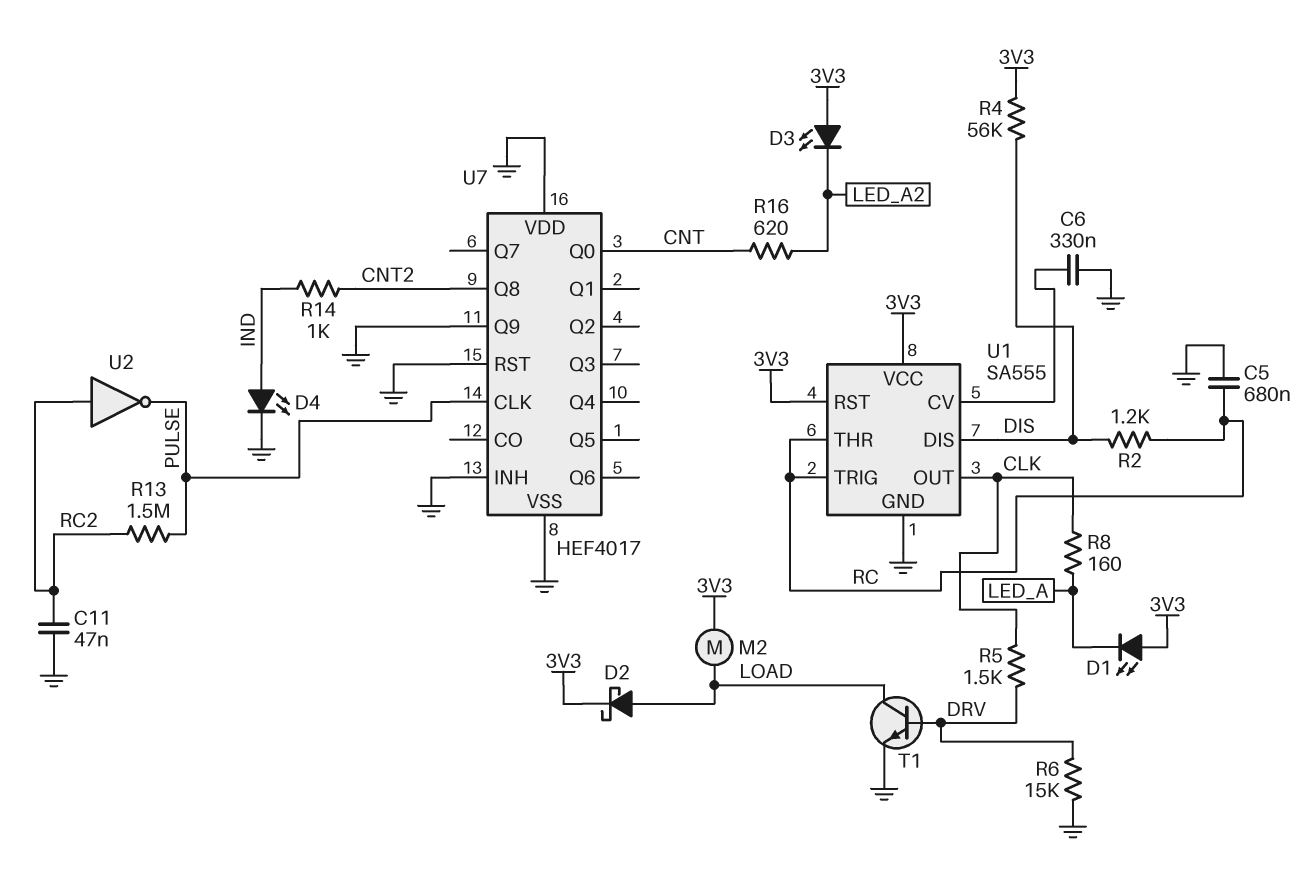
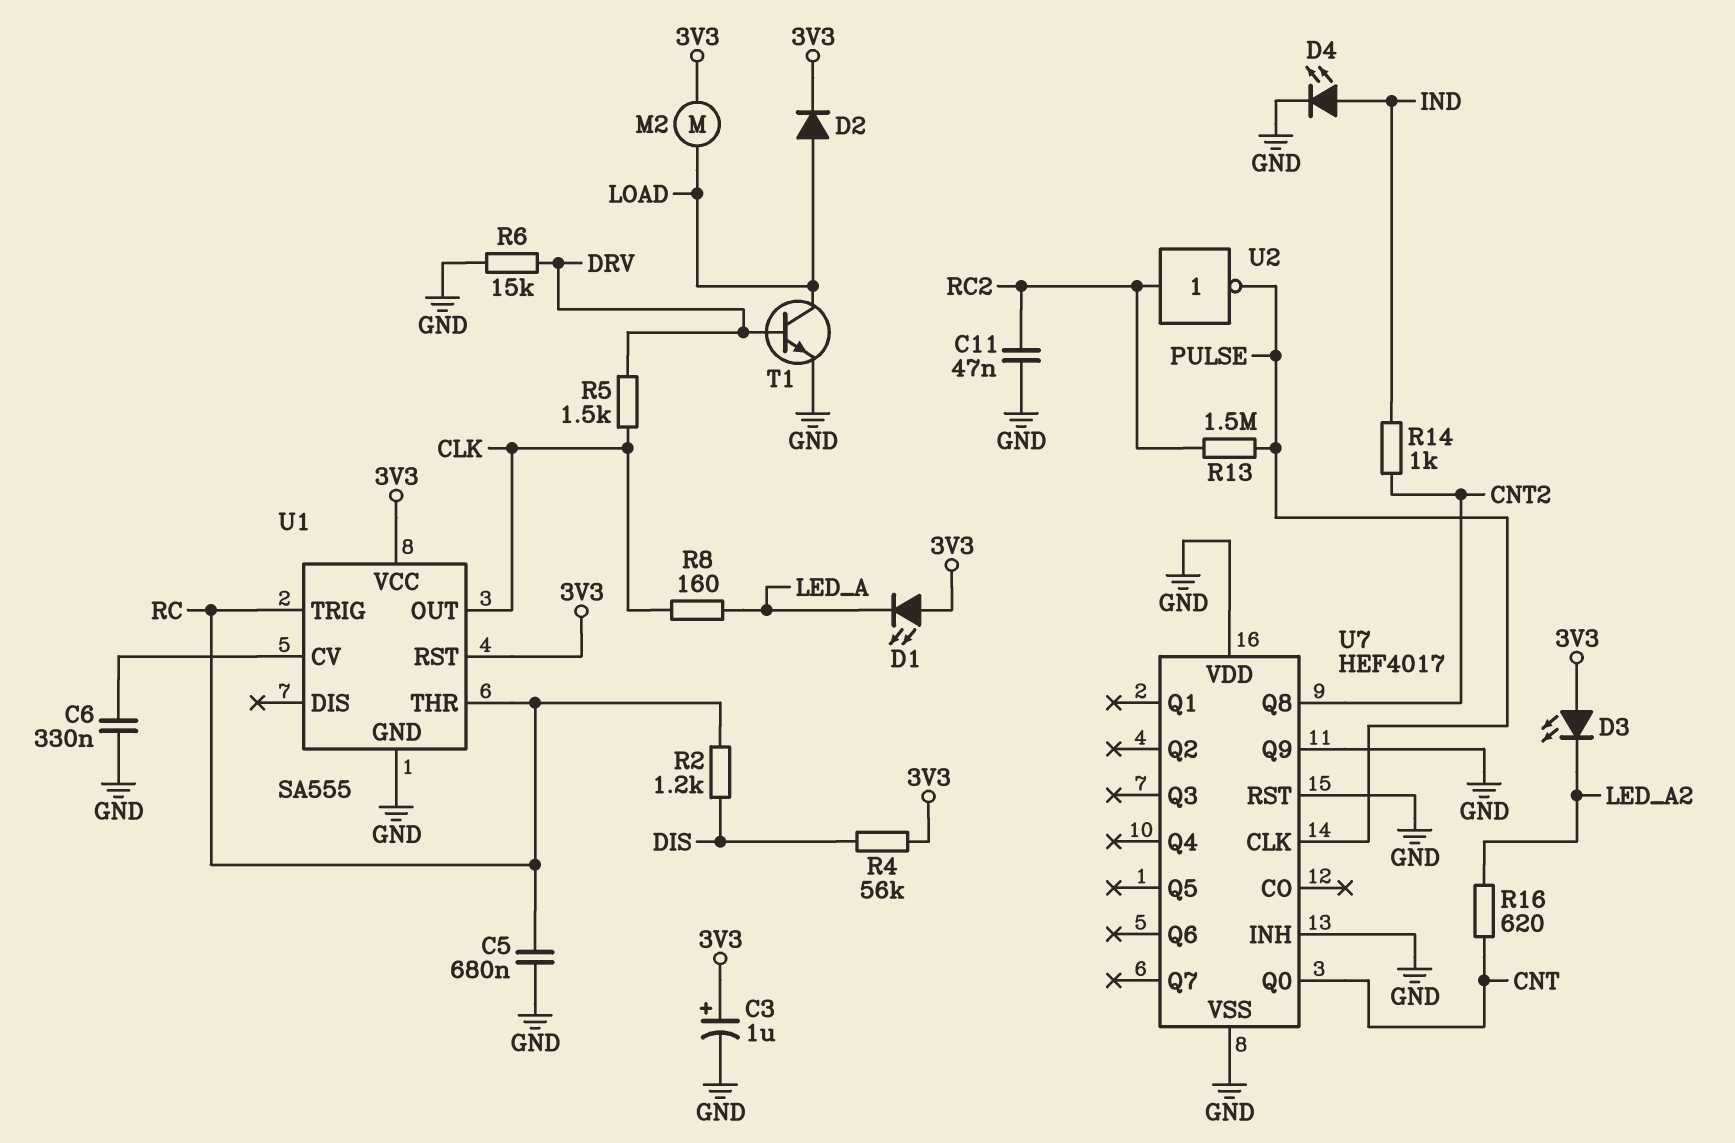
C3: none -> 1uF (plus 3V3, minus GND)
D2: schottky (A LOAD, K 3V3) -> diode (A LOAD, K 3V3)
U1 pin DIS: DIS -> none

